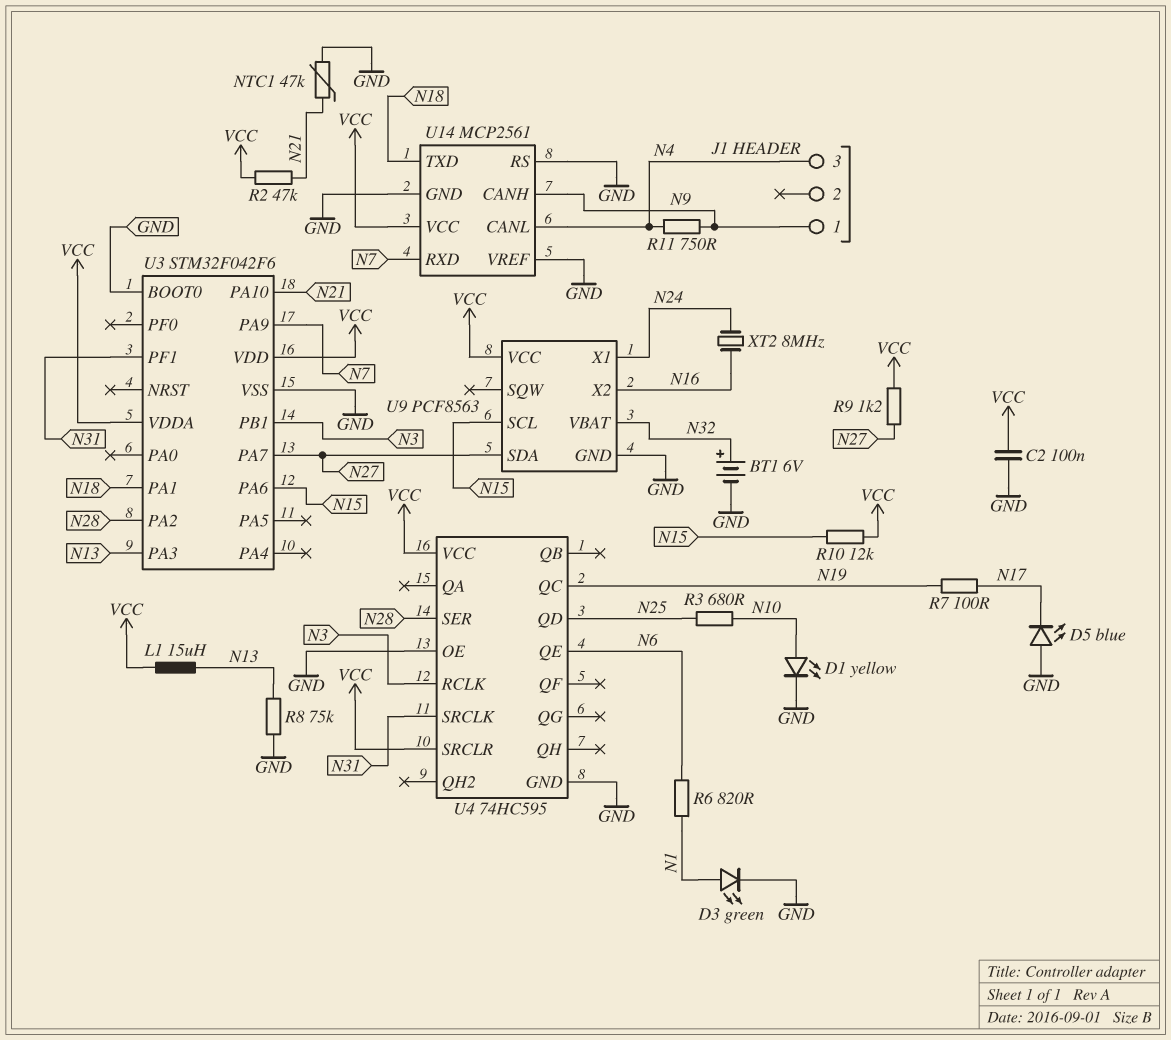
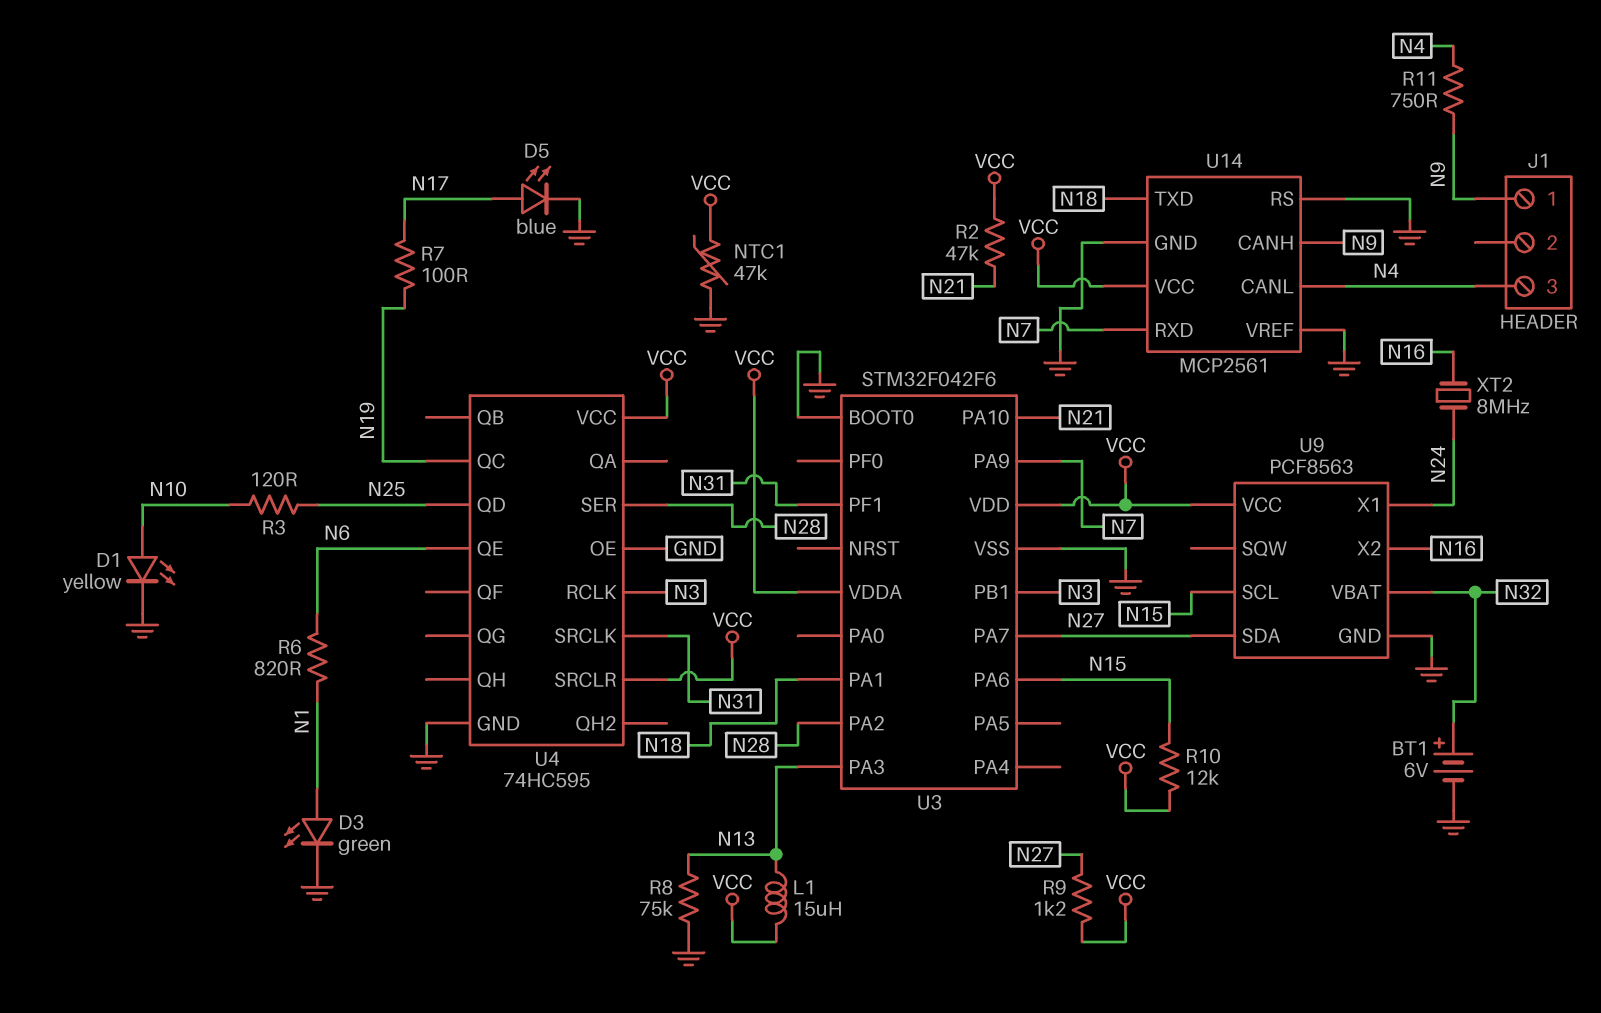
C2: 100nF (GND, VCC) -> none
D5: LED blue (A GND, K N17) -> LED blue (A N17, K GND)
NTC1: 47k (GND, N21) -> 47k (GND, VCC)
R3: 680 (N10, N25) -> 120 (N10, N25)

